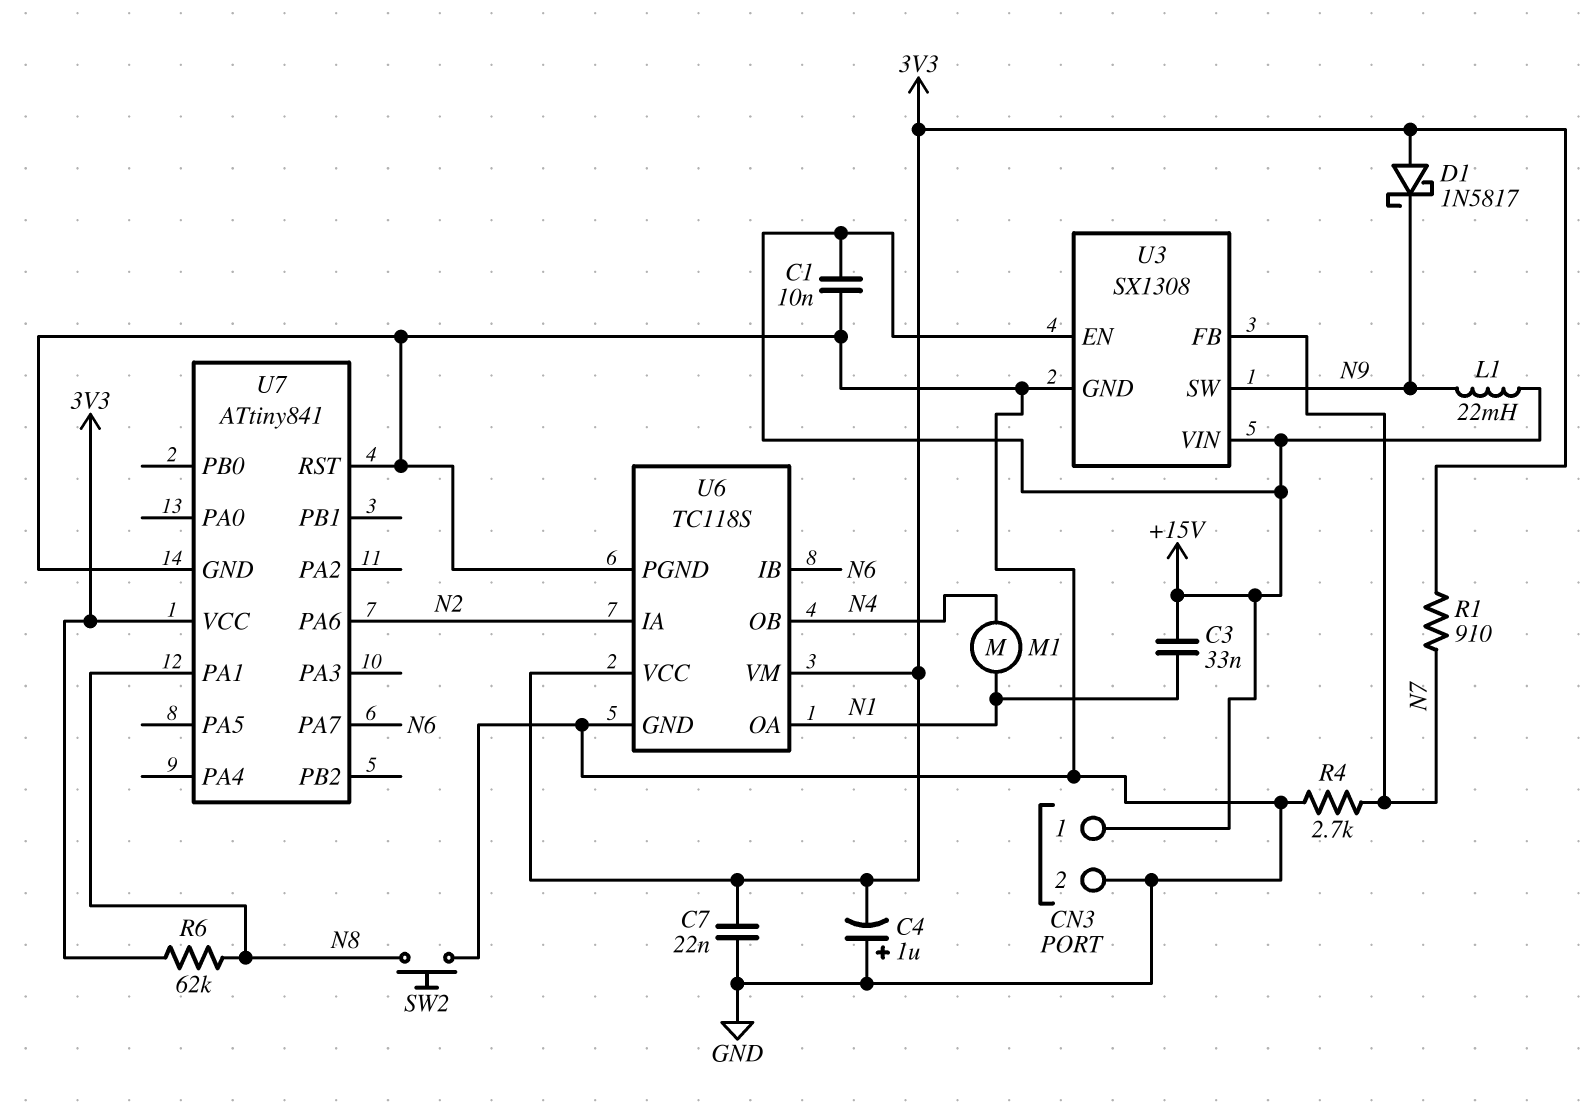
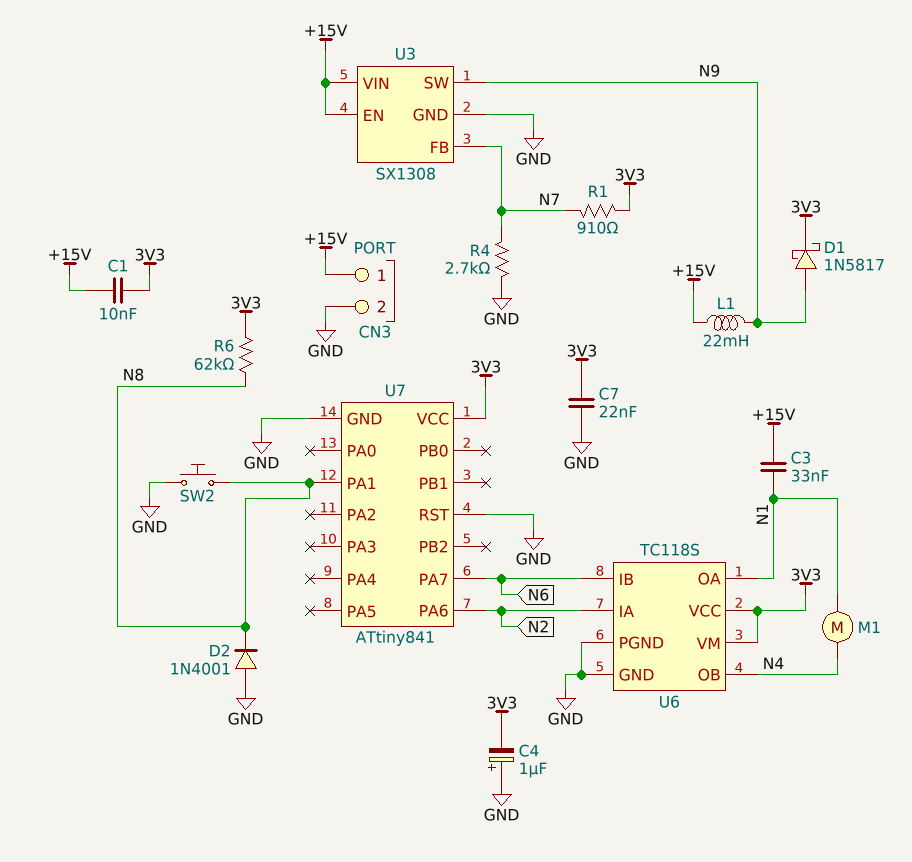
C1: 10nF (+15V, GND) -> 10nF (+15V, 3V3)
D1: schottky 1N5817 (A 3V3, K N9) -> schottky 1N5817 (A N9, K 3V3)
D2: none -> diode 1N4001 (A GND, K N8)

